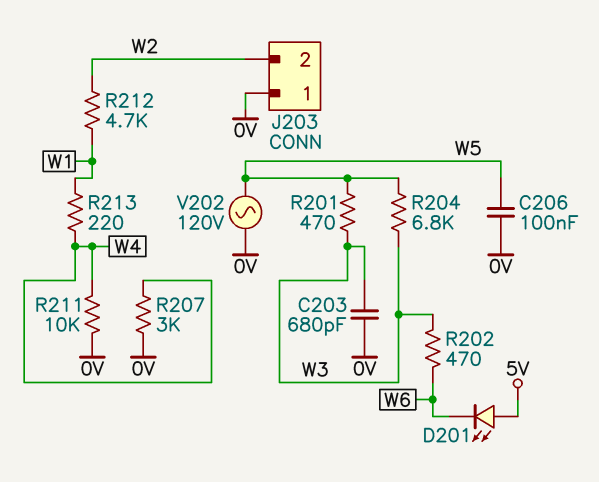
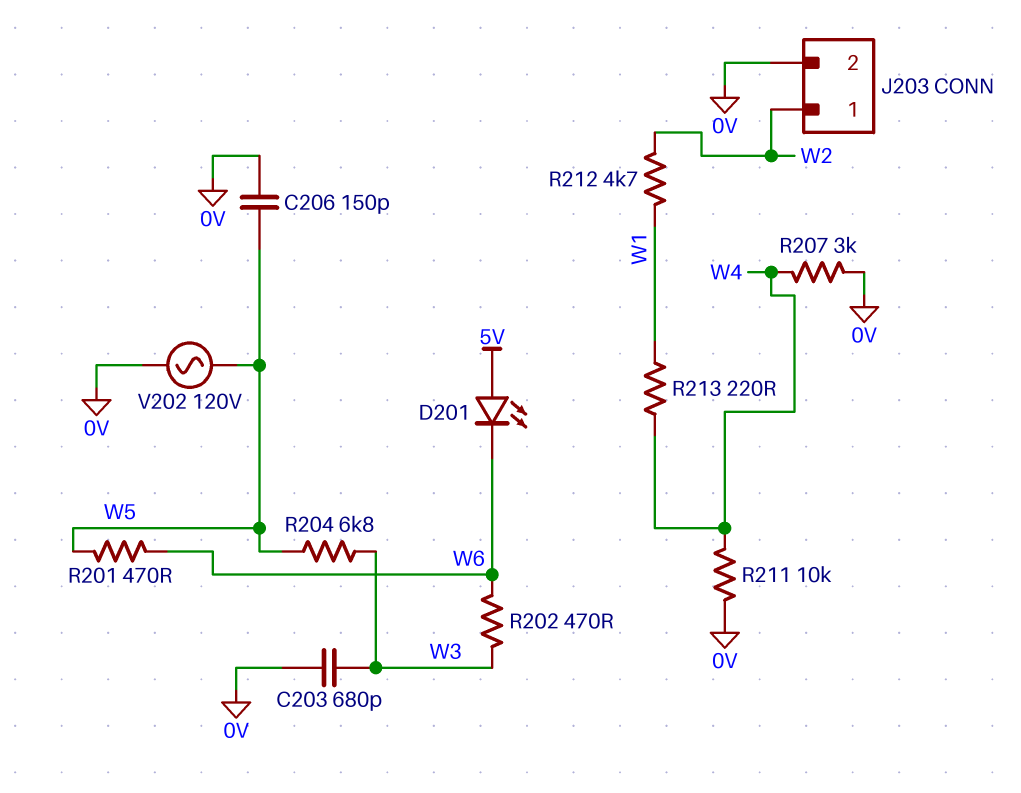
C206: 100nF (0V, W5) -> 150pF (0V, W5)
J203 pin 1: 0V -> W2
J203 pin 2: W2 -> 0V
R201: 470 (W3, W5) -> 470 (W5, W6)

